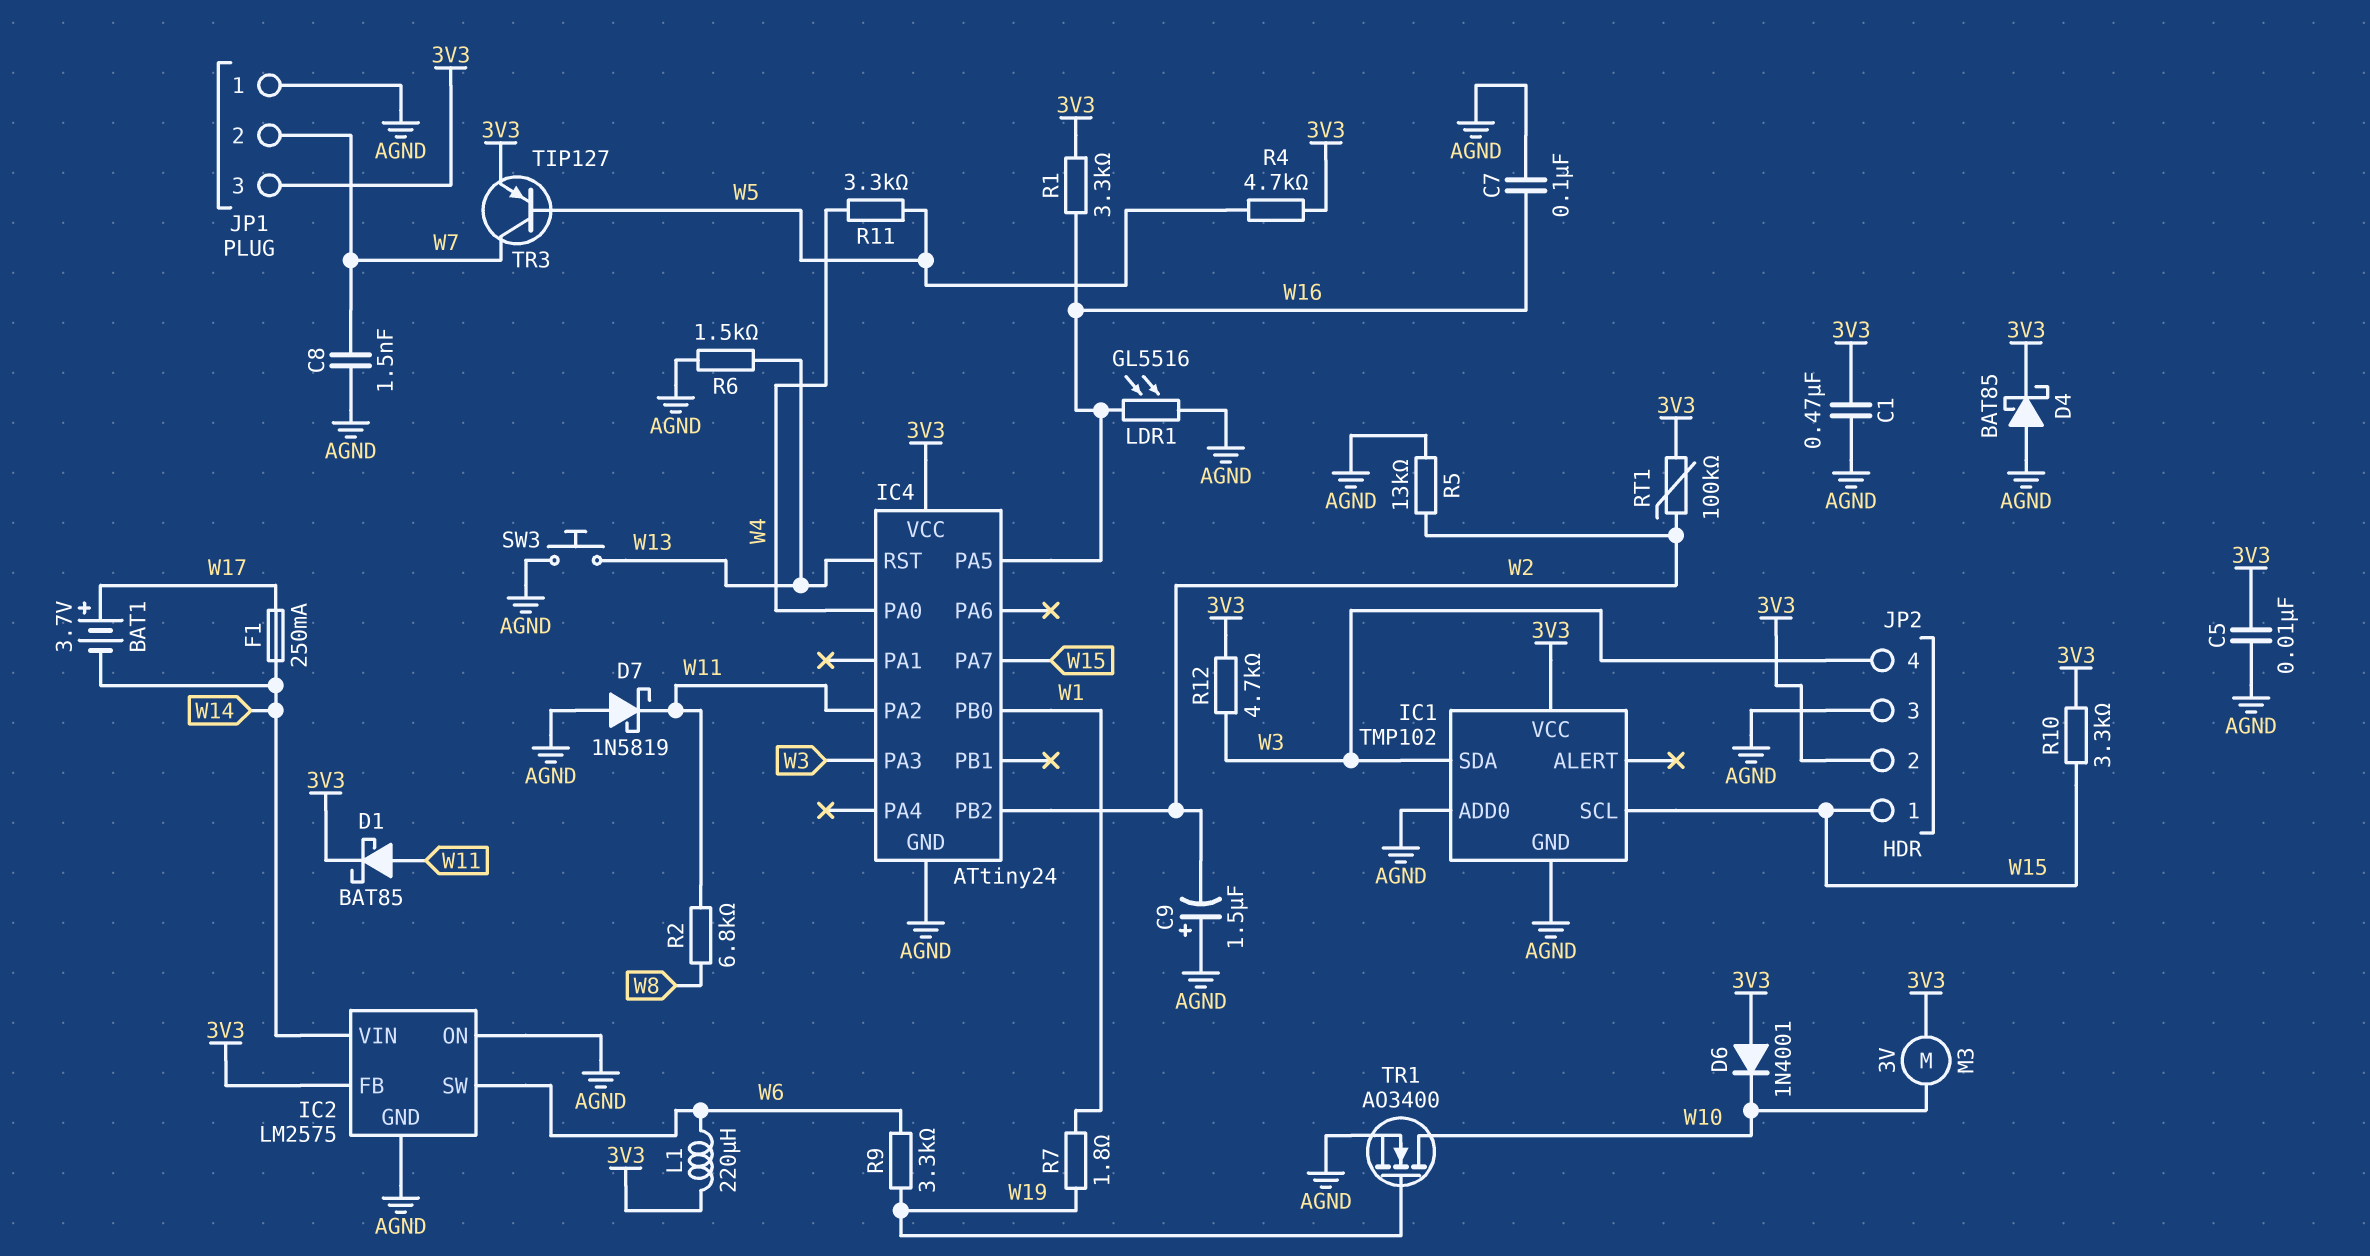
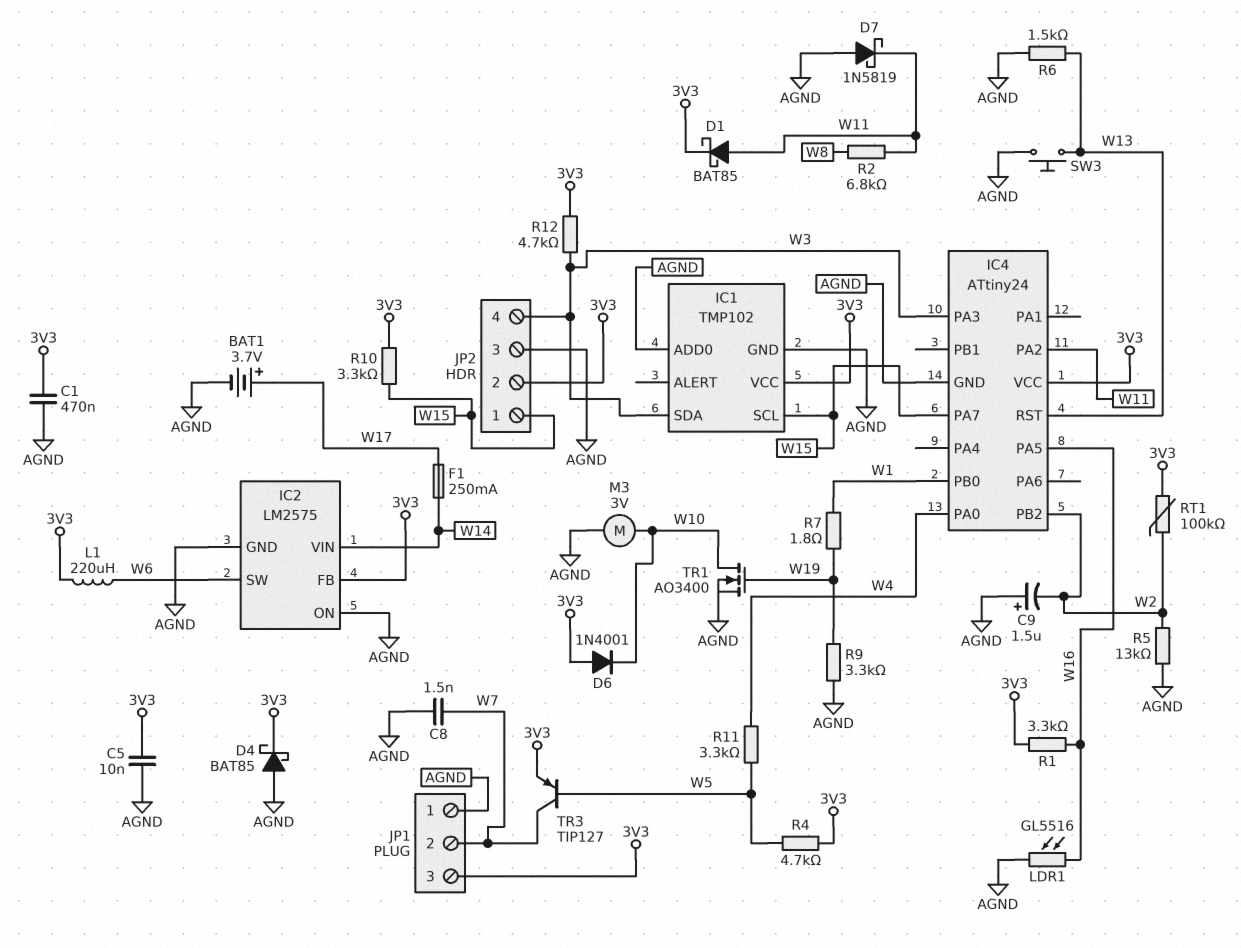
BAT1: 3.7V (plus W17, minus W14) -> 3.7V (plus W17, minus AGND)
C7: 100nF (AGND, W16) -> none
M3: motor 3V (3V3, W10) -> motor 3V (AGND, W10)
R9: 3.3k (W6, W19) -> 3.3k (AGND, W19)

